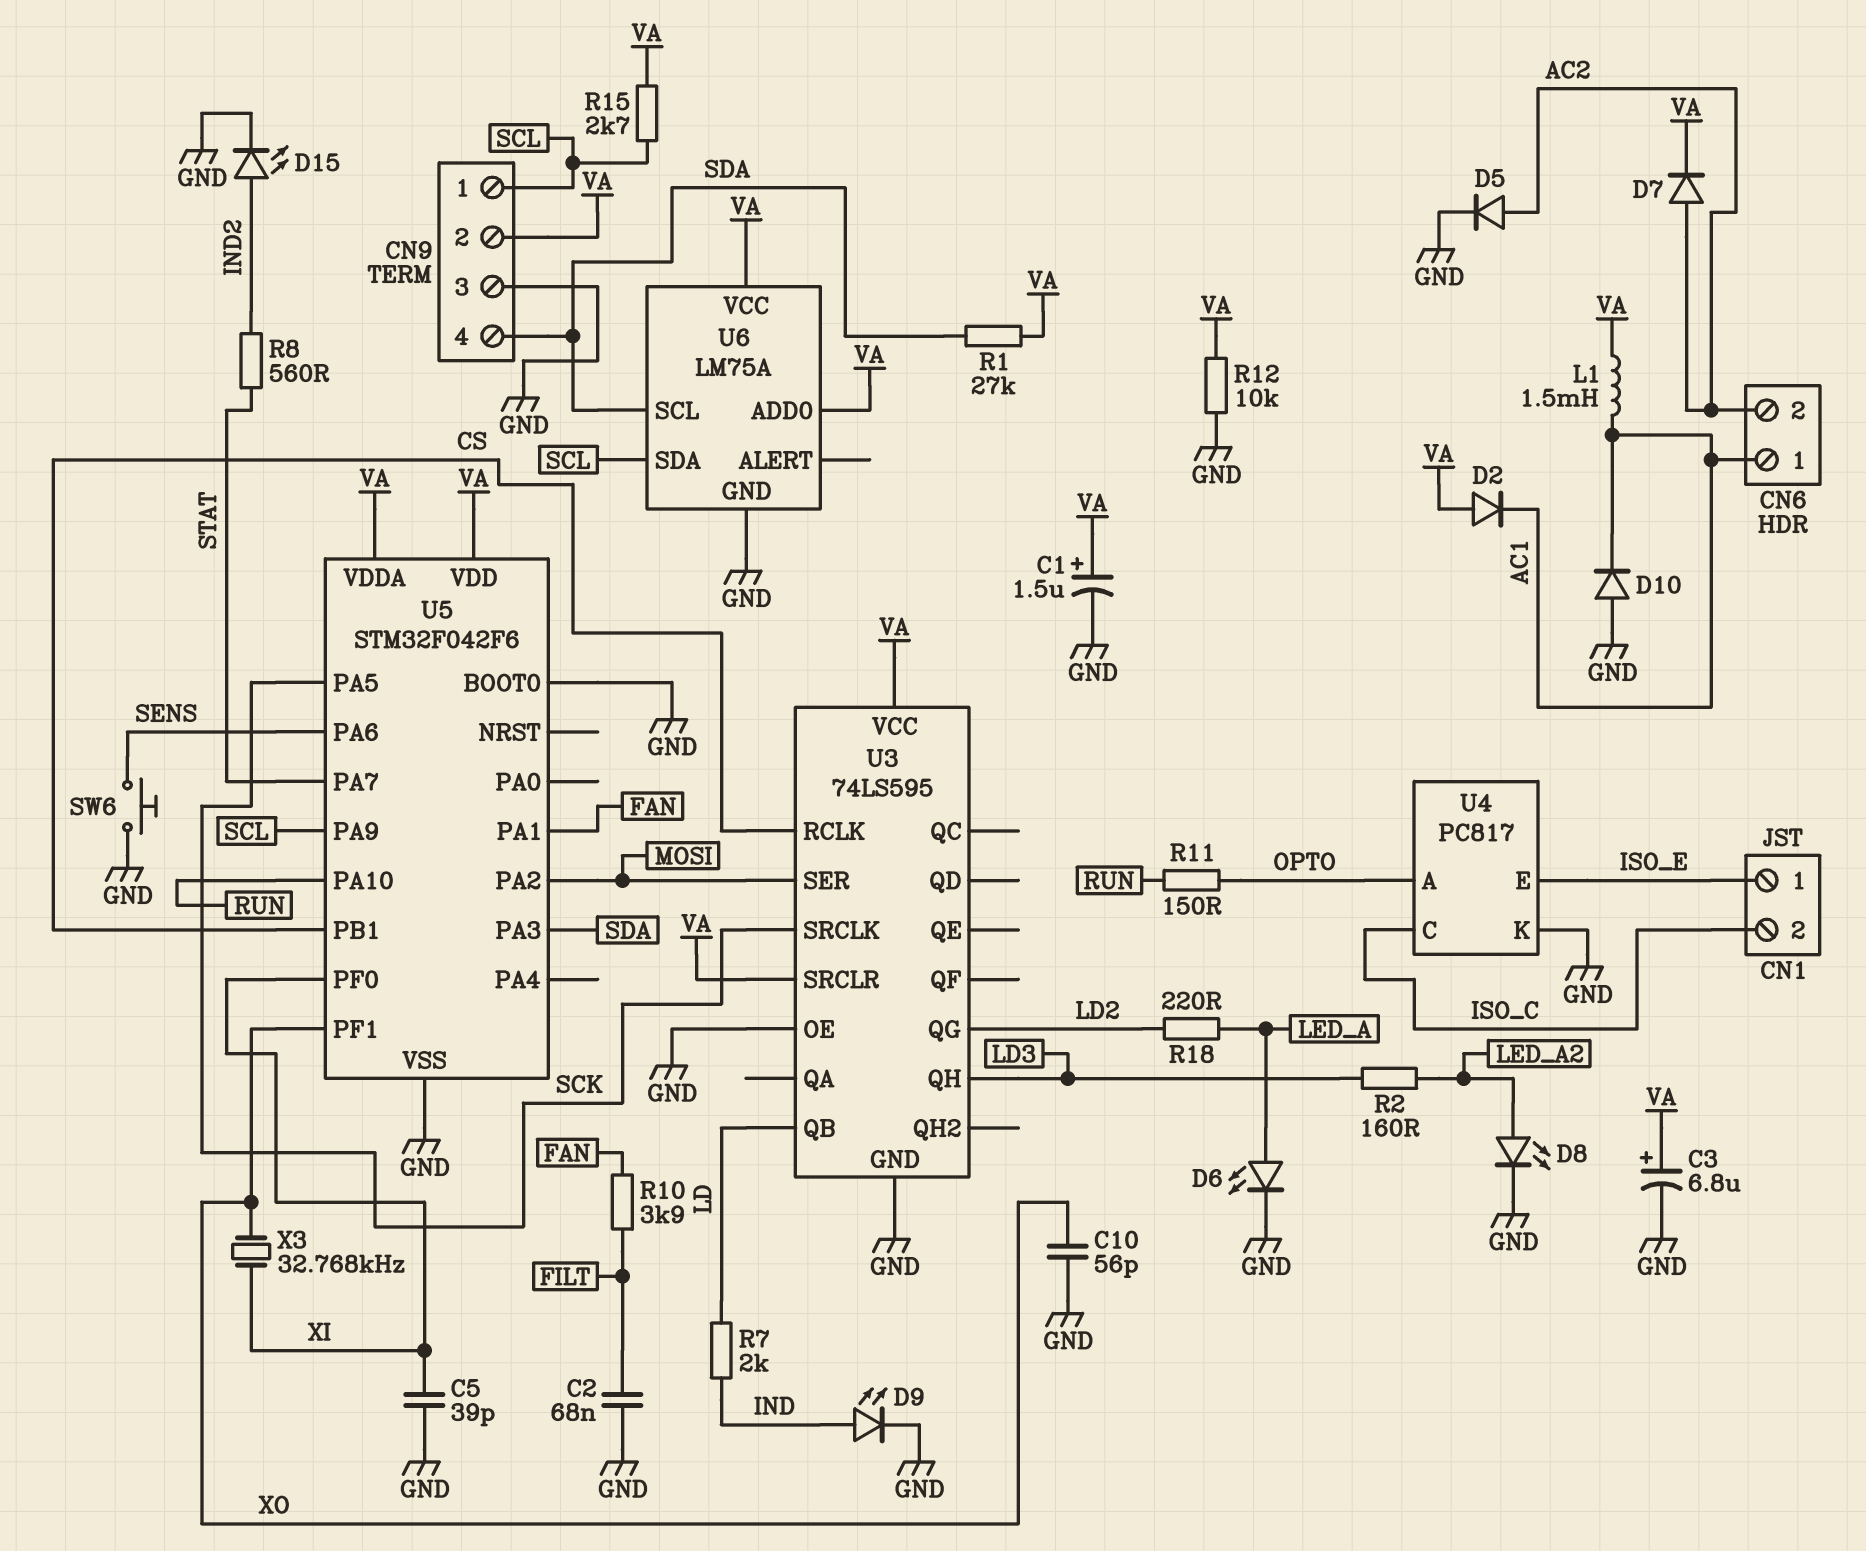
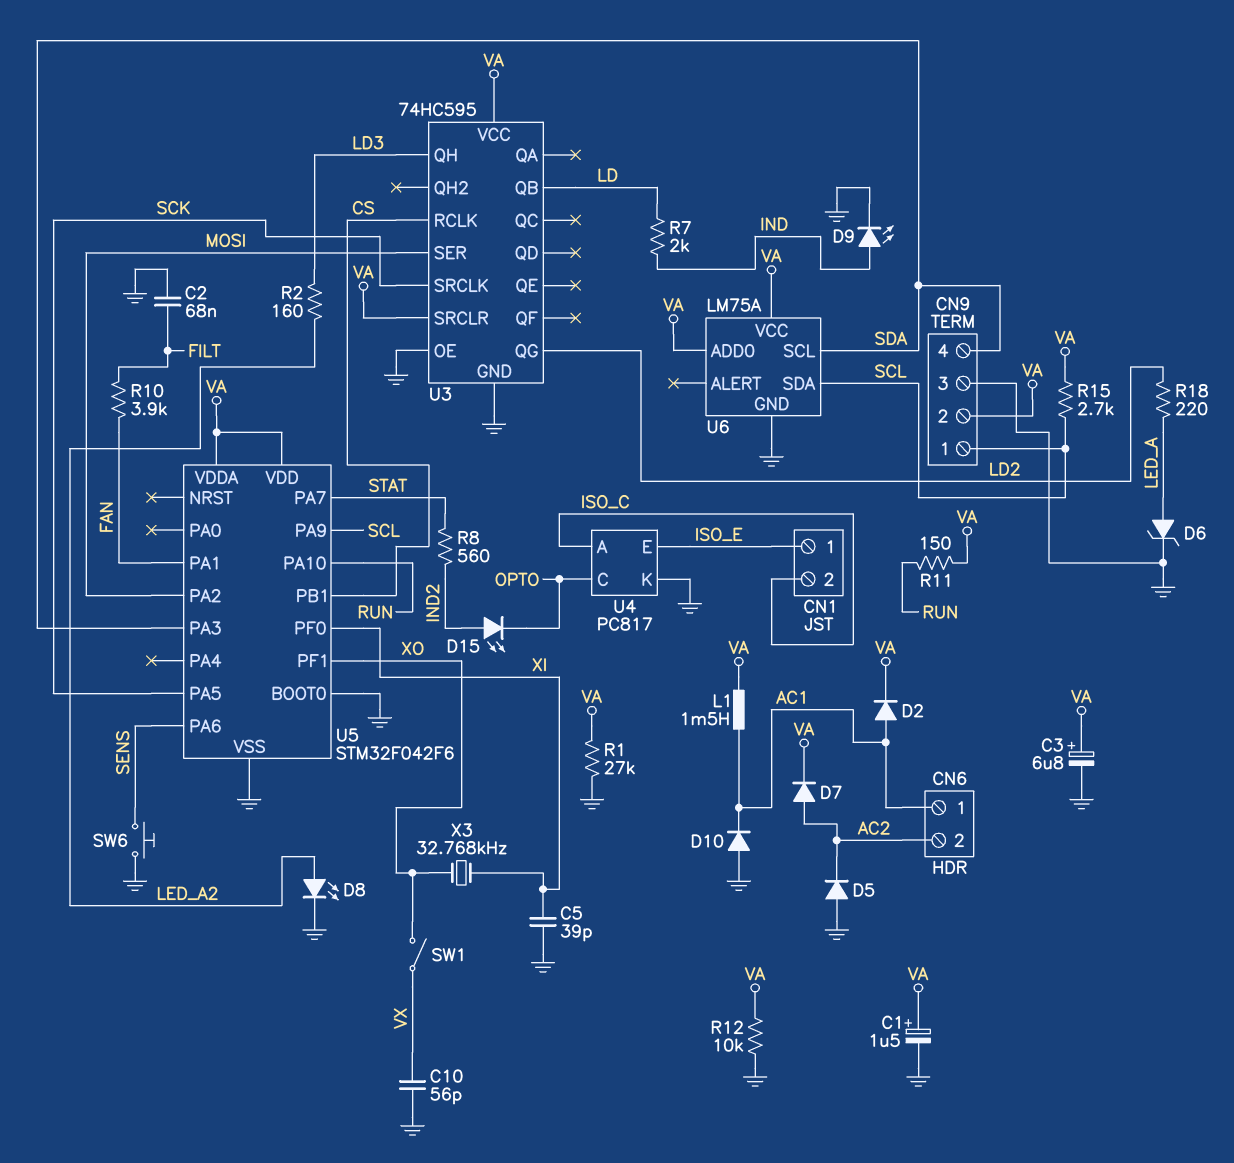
C10: 56pF (GND, XO) -> 56pF (GND, VX)
D2: diode (A VA, K AC1) -> diode (A AC1, K VA)
D5: diode (A AC2, K GND) -> diode (A GND, K AC2)
D6: LED (A LED_A, K GND) -> zener (A LED_A, K GND)
D15: LED (A IND2, K GND) -> LED (A IND2, K OPTO)
R1: 27k (SDA, VA) -> 27k (GND, VA)
R11: 150 (OPTO, RUN) -> 150 (RUN, VA)
SW1: none -> switch (VX, XO)
U3: 74LS595 -> 74HC595
U4 pin A: OPTO -> ISO_C
U4 pin C: ISO_C -> OPTO

